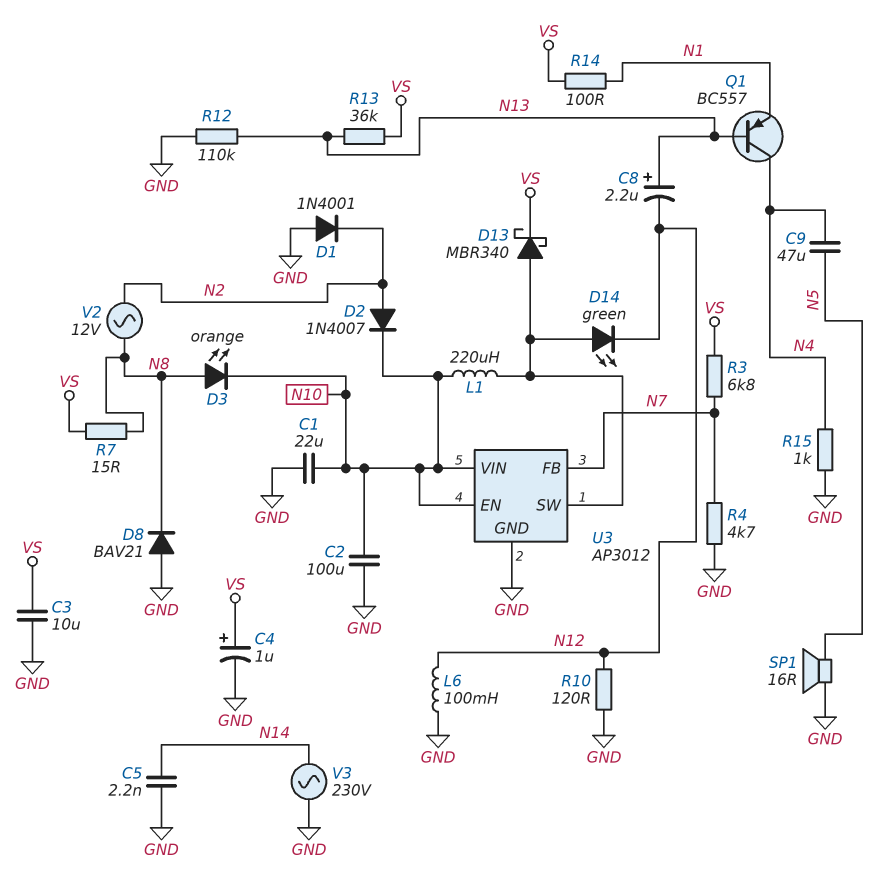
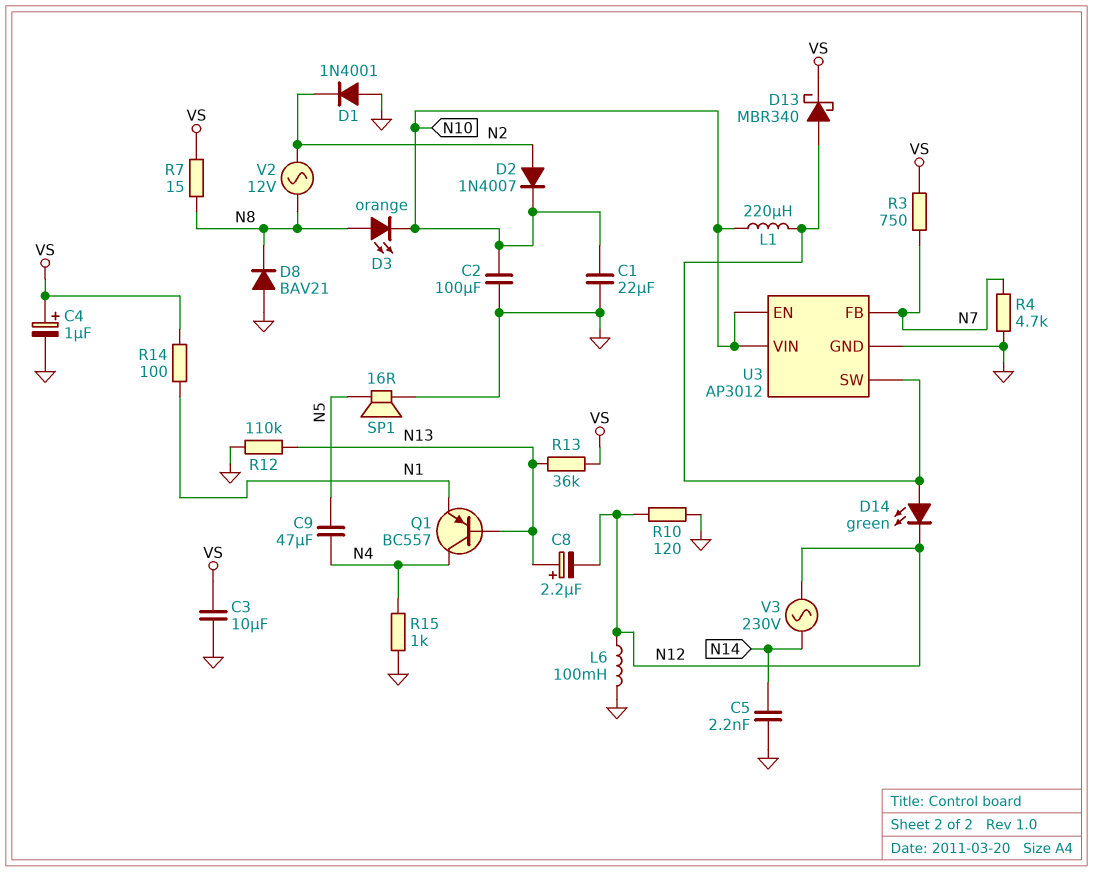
R3: 6.8k (N7, VS) -> 750 (N7, VS)
V3: AC 230V (GND, N14) -> AC 230V (N12, N14)

